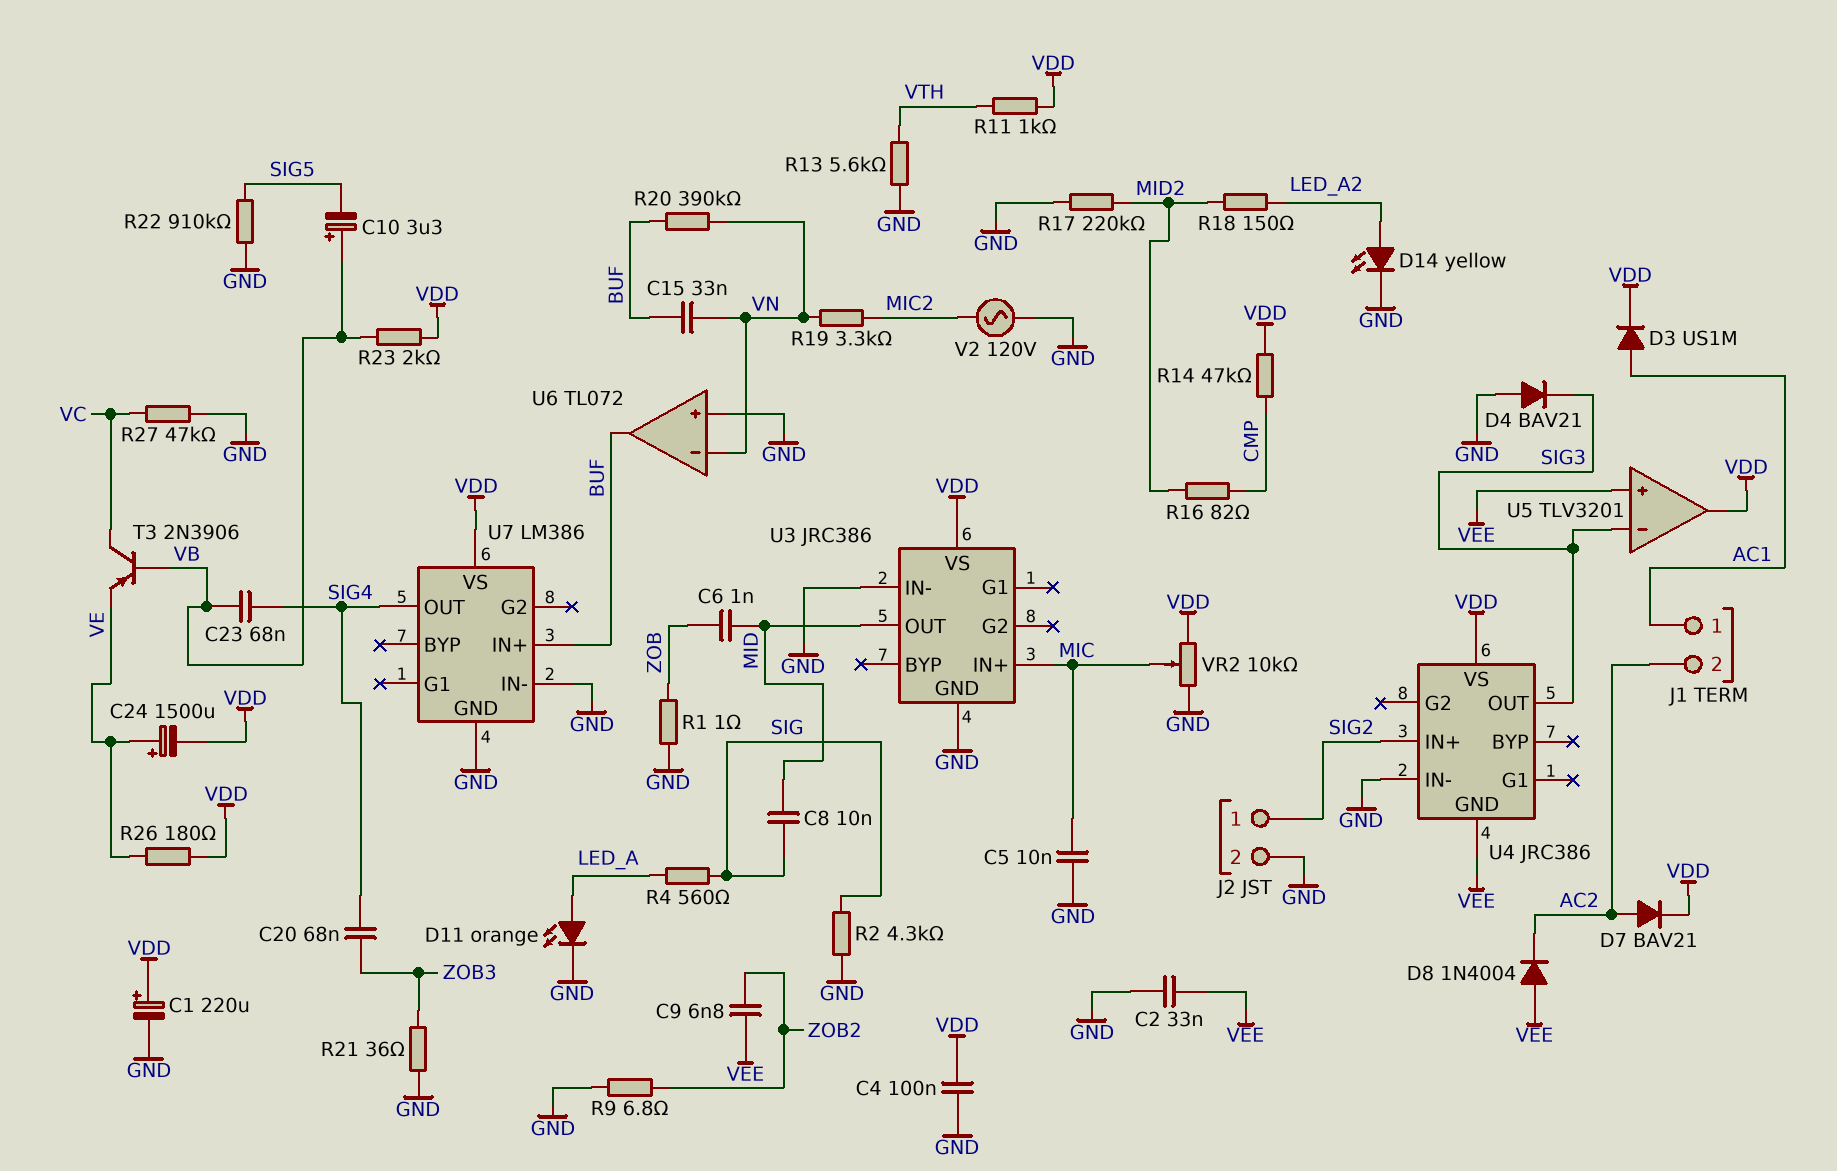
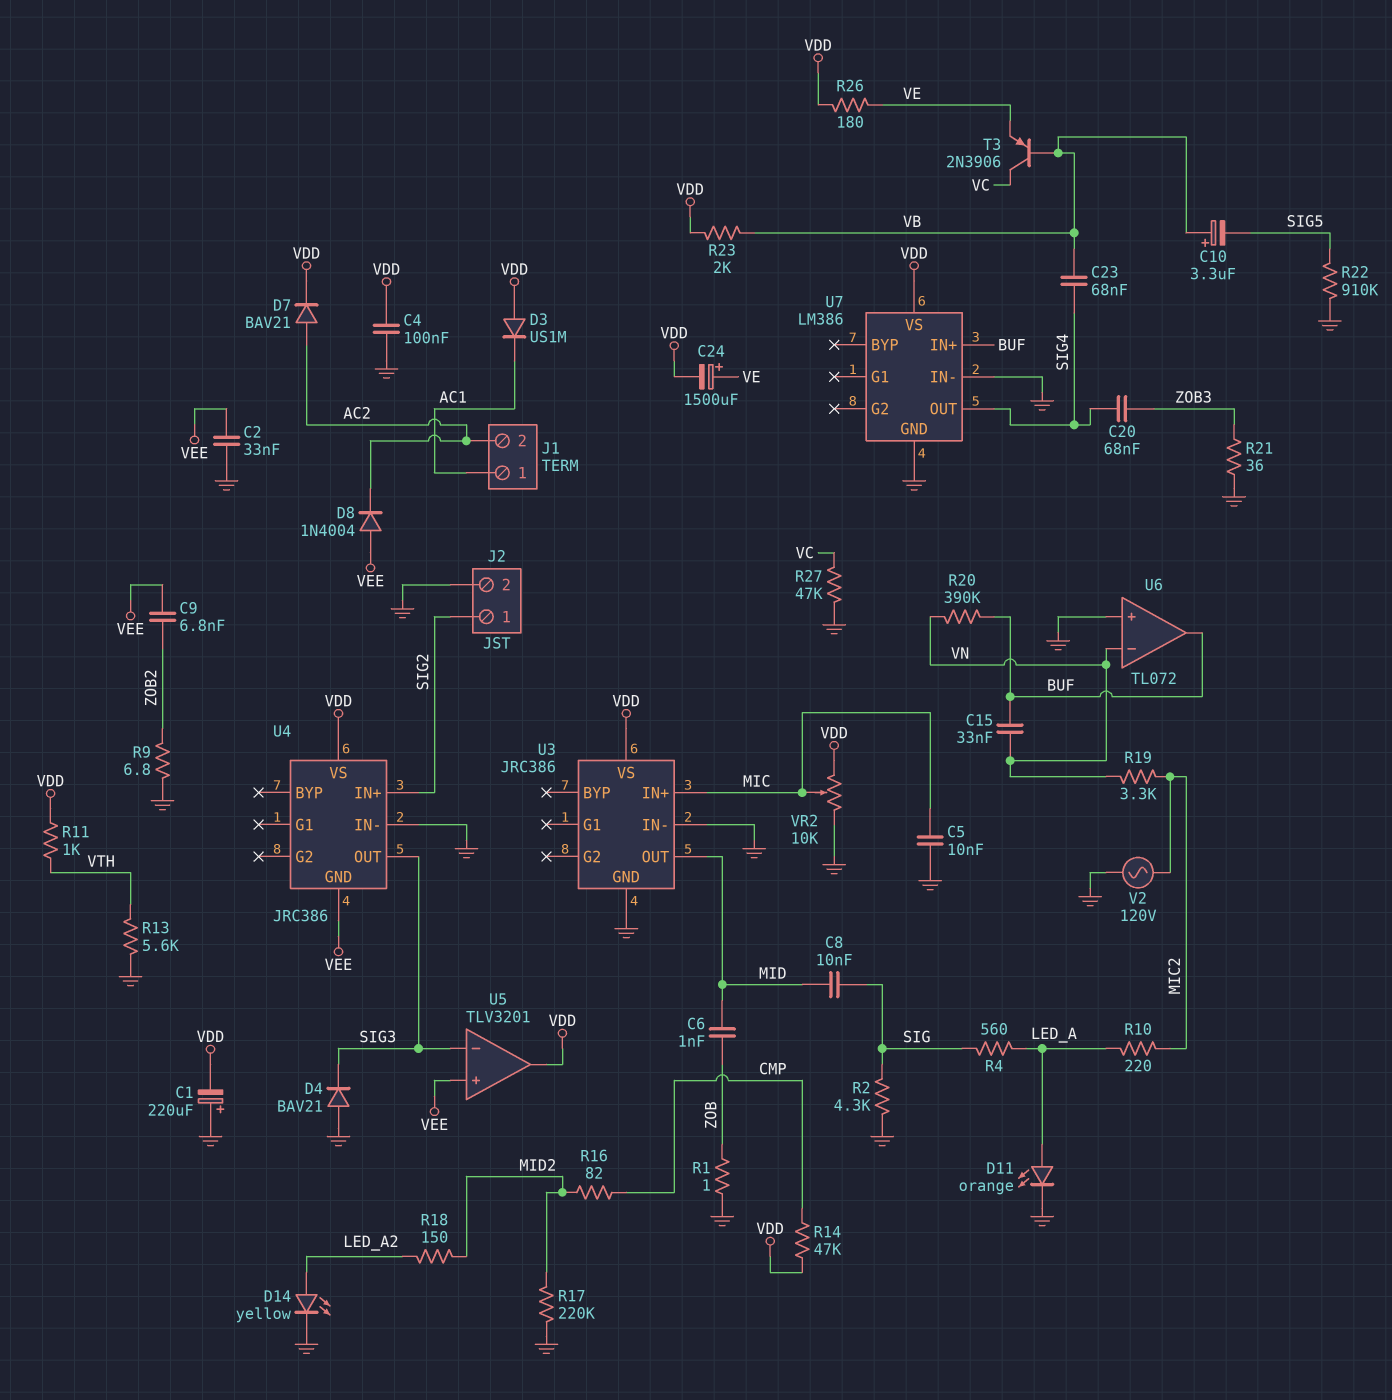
C1: 220uF (plus VDD, minus GND) -> 220uF (plus GND, minus VDD)
D3: diode US1M (A AC1, K VDD) -> diode US1M (A VDD, K AC1)
R10: none -> 220 (LED_A, MIC2)

